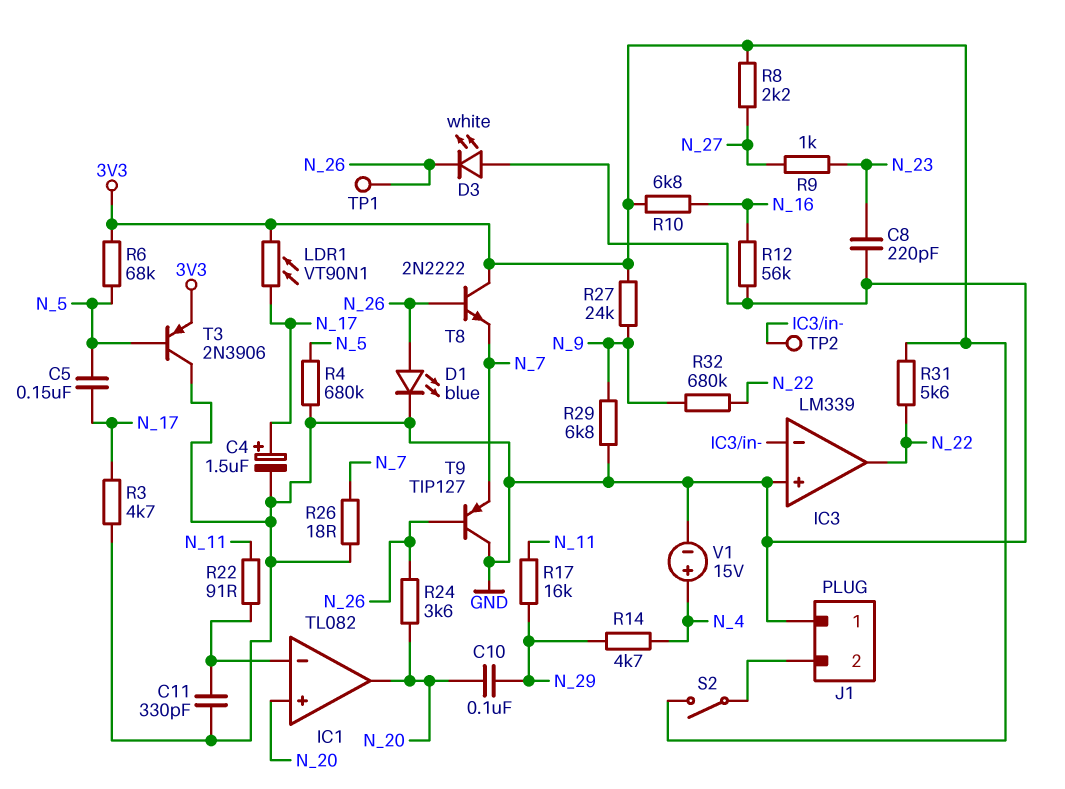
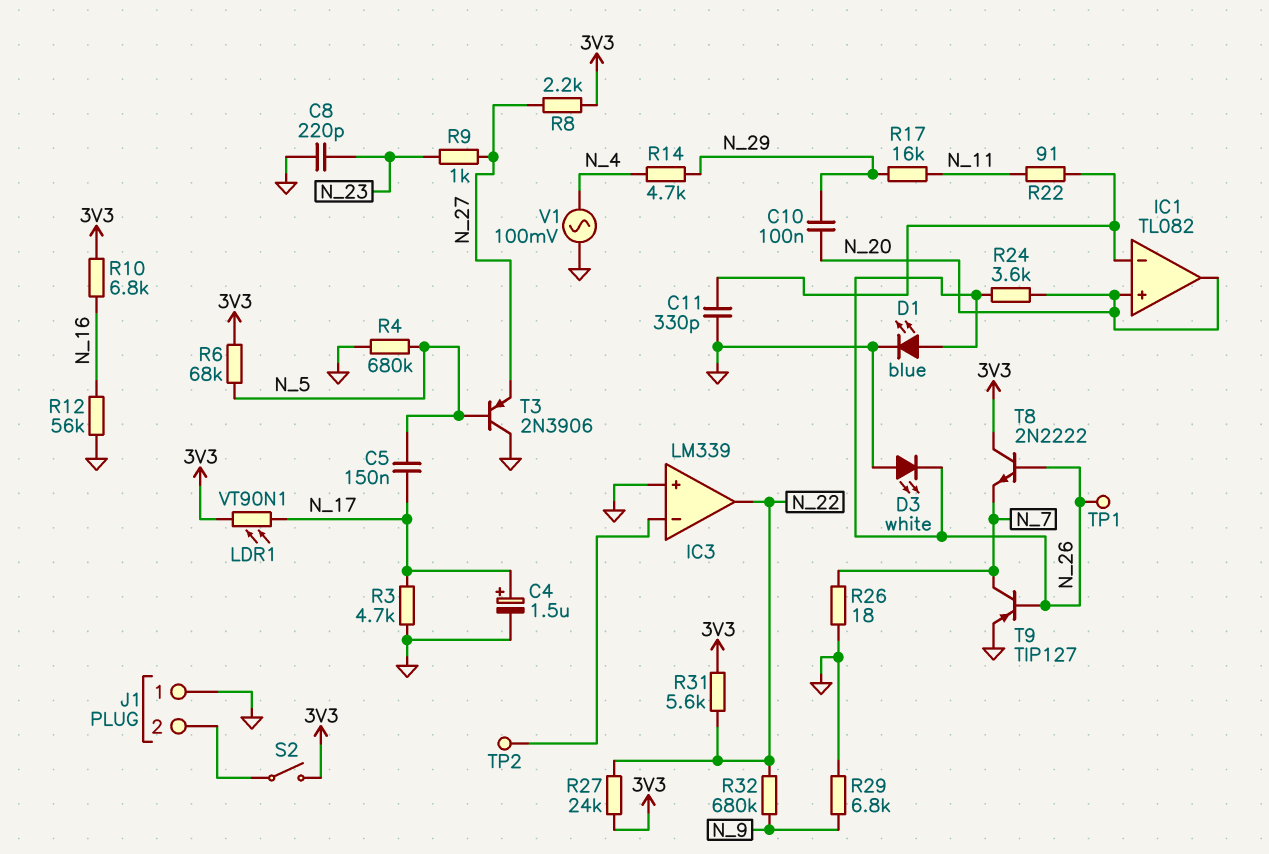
R27: 24k (3V3, N_9) -> 24k (3V3, N_22)
T3: PNP 2N3906 (B N_5, C GND, E 3V3) -> PNP 2N3906 (B N_5, C GND, E N_27)
T9: PNP TIP127 (B N_26, C GND, E N_7) -> PNP TIP127 (B N_26, C N_7, E GND)
V1: 15V (plus N_4, minus GND) -> AC 100mV (GND, N_4)

